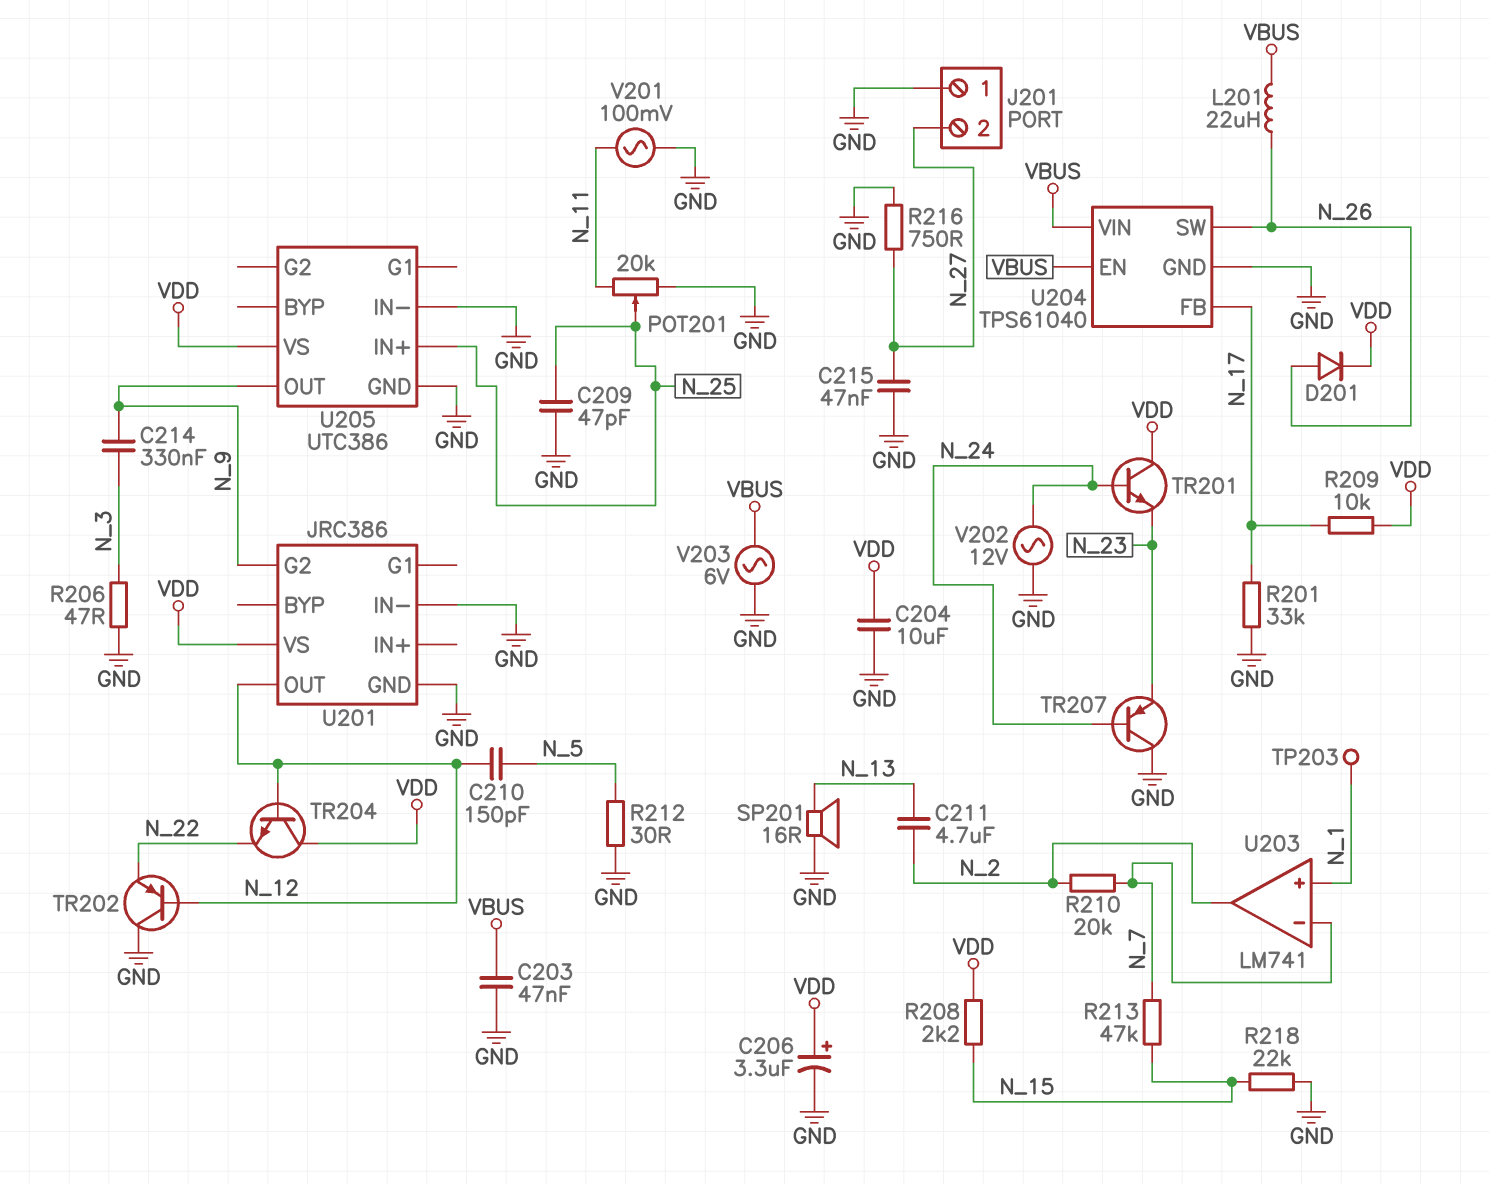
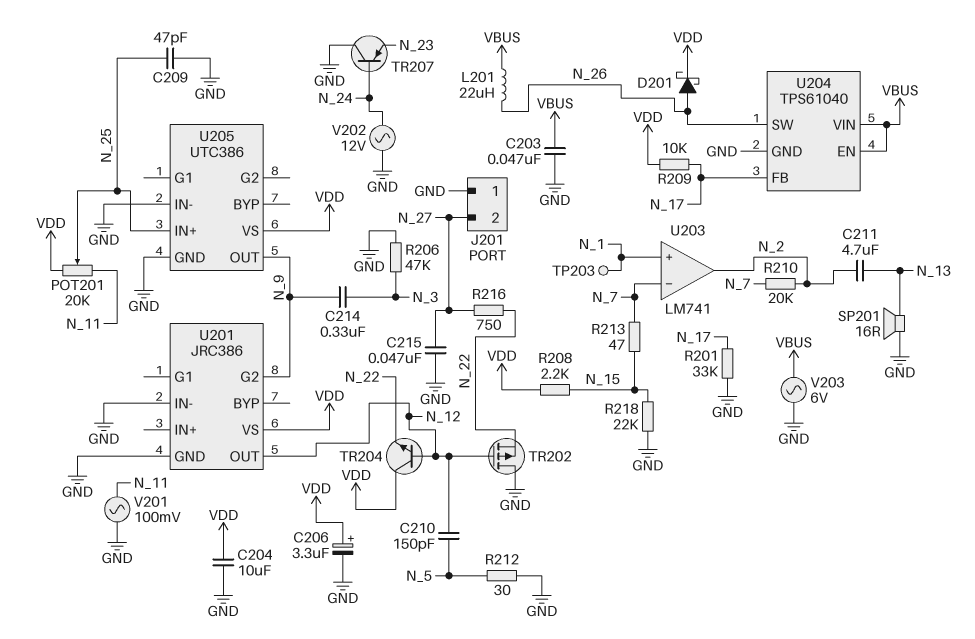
D201: diode (A N_26, K VDD) -> schottky (A N_26, K VDD)
POT201: 20k (GND, N_11, wiper N_25) -> 20k (N_11, VDD, wiper N_25)
R206: 47 (GND, N_3) -> 47k (GND, N_3)
R213: 47k (N_7, N_15) -> 47 (N_7, N_15)
R216: 750 (GND, N_27) -> 750 (N_22, N_27)
TR201: NPN (B N_24, C VDD, E N_23) -> none
TR202: PNP (B N_12, C GND, E N_22) -> PMOS (G N_12, D GND, S N_22)

